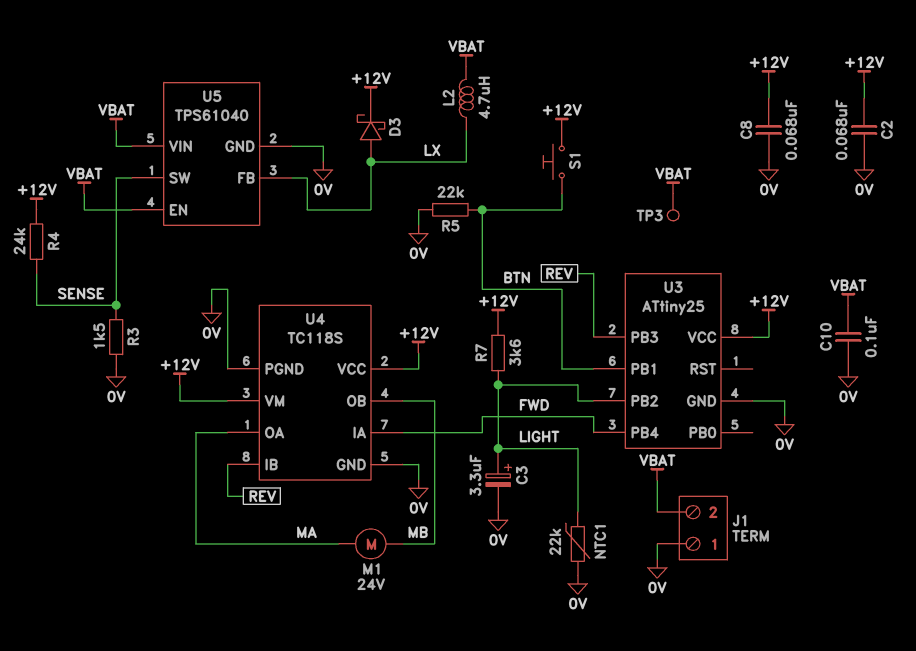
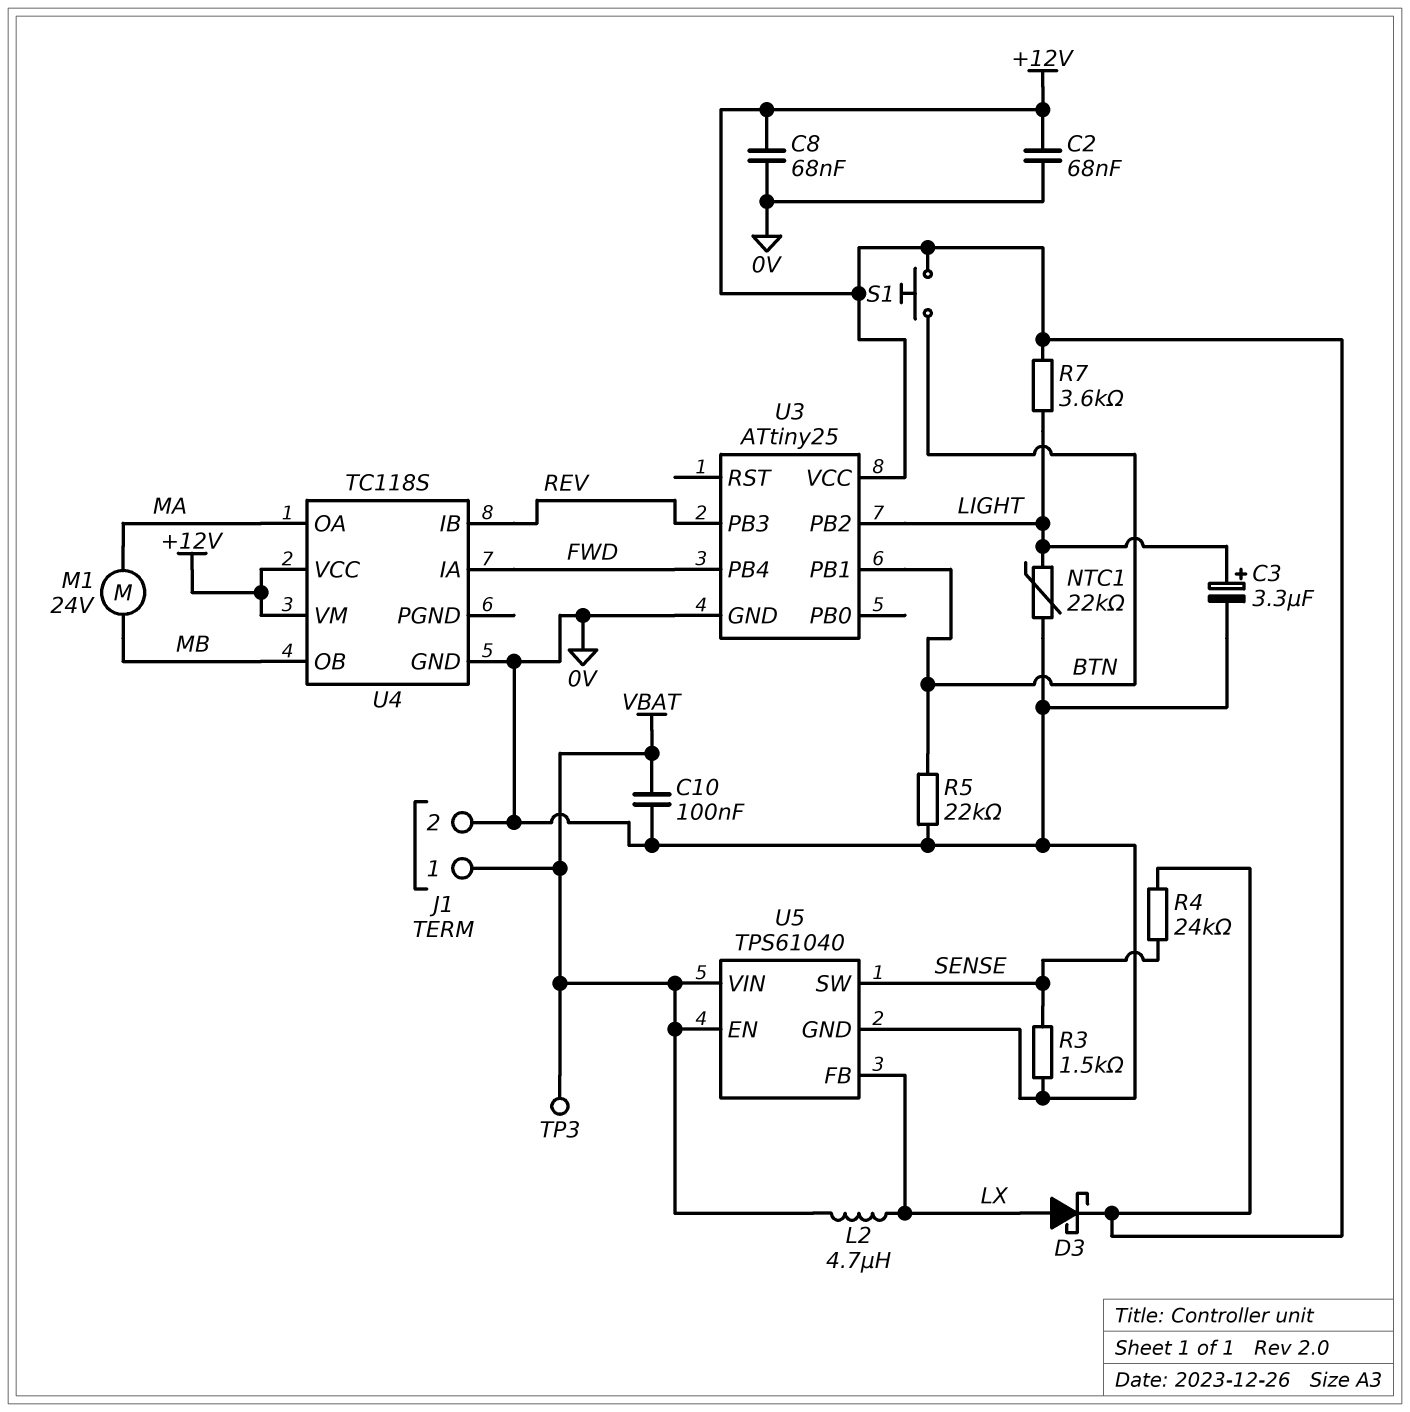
J1 pin 1: 0V -> VBAT
J1 pin 2: VBAT -> 0V
U4 pin PGND: 0V -> none

